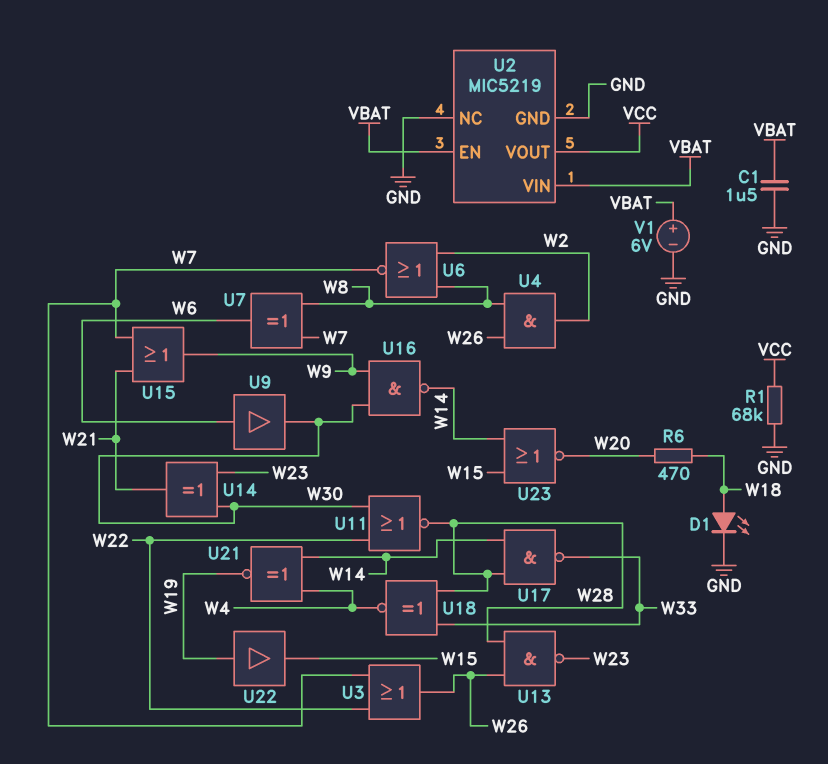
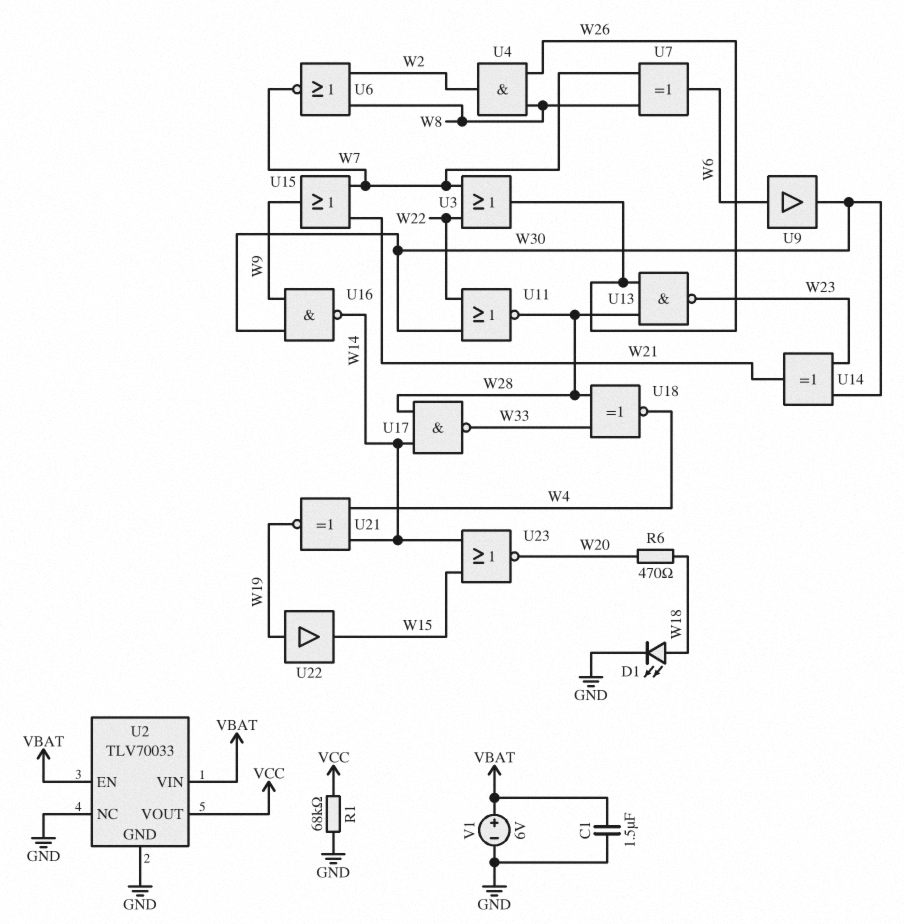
U2: MIC5219 -> TLV70033

